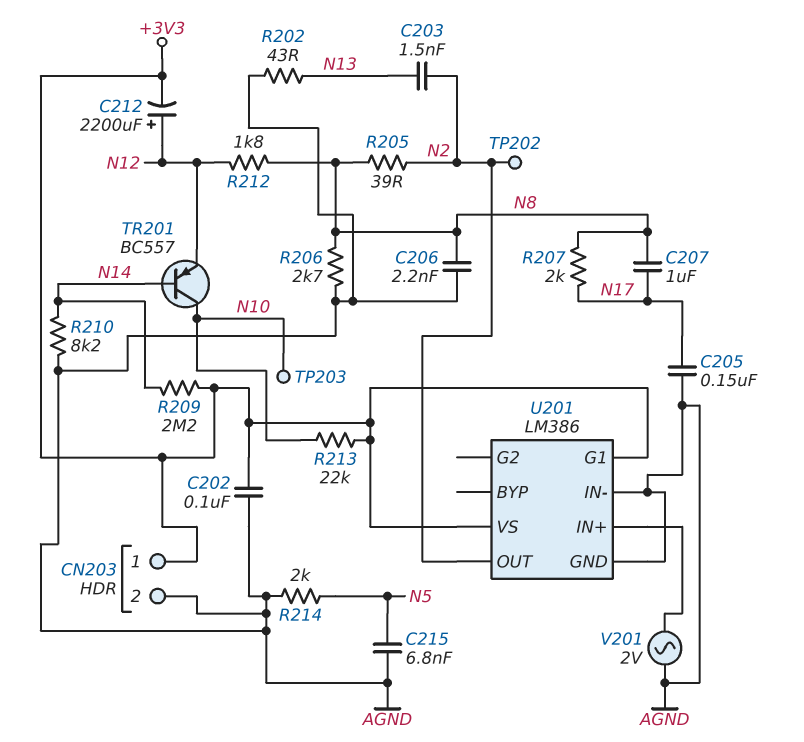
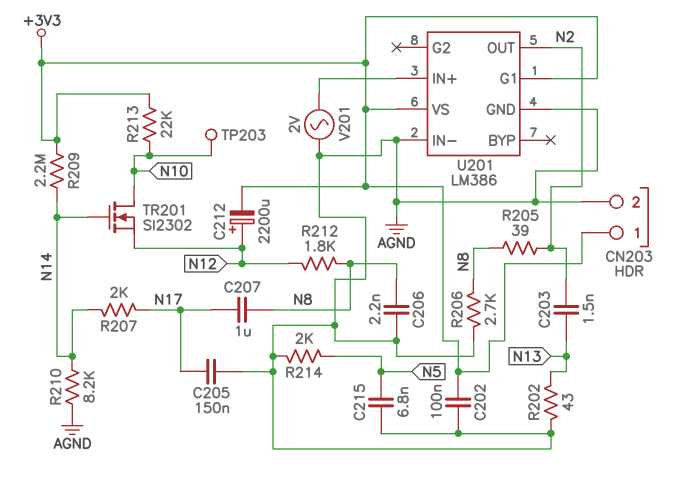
R207: 2k (N8, N17) -> 2k (N14, N17)
TP202: test point (N2) -> none
TR201: PNP BC557 (B N14, C N10, E N12) -> NMOS SI2302 (G N14, D N10, S N12)

